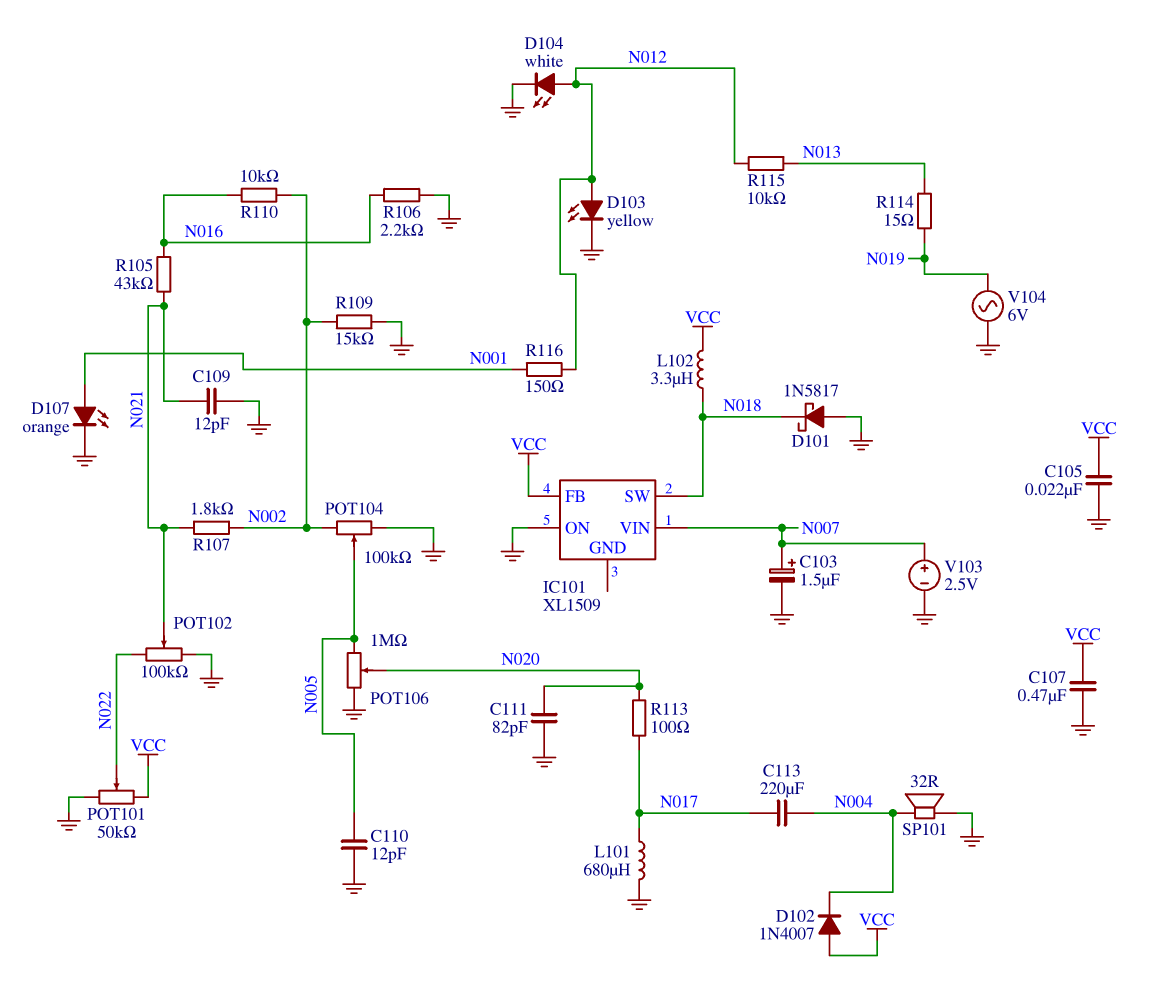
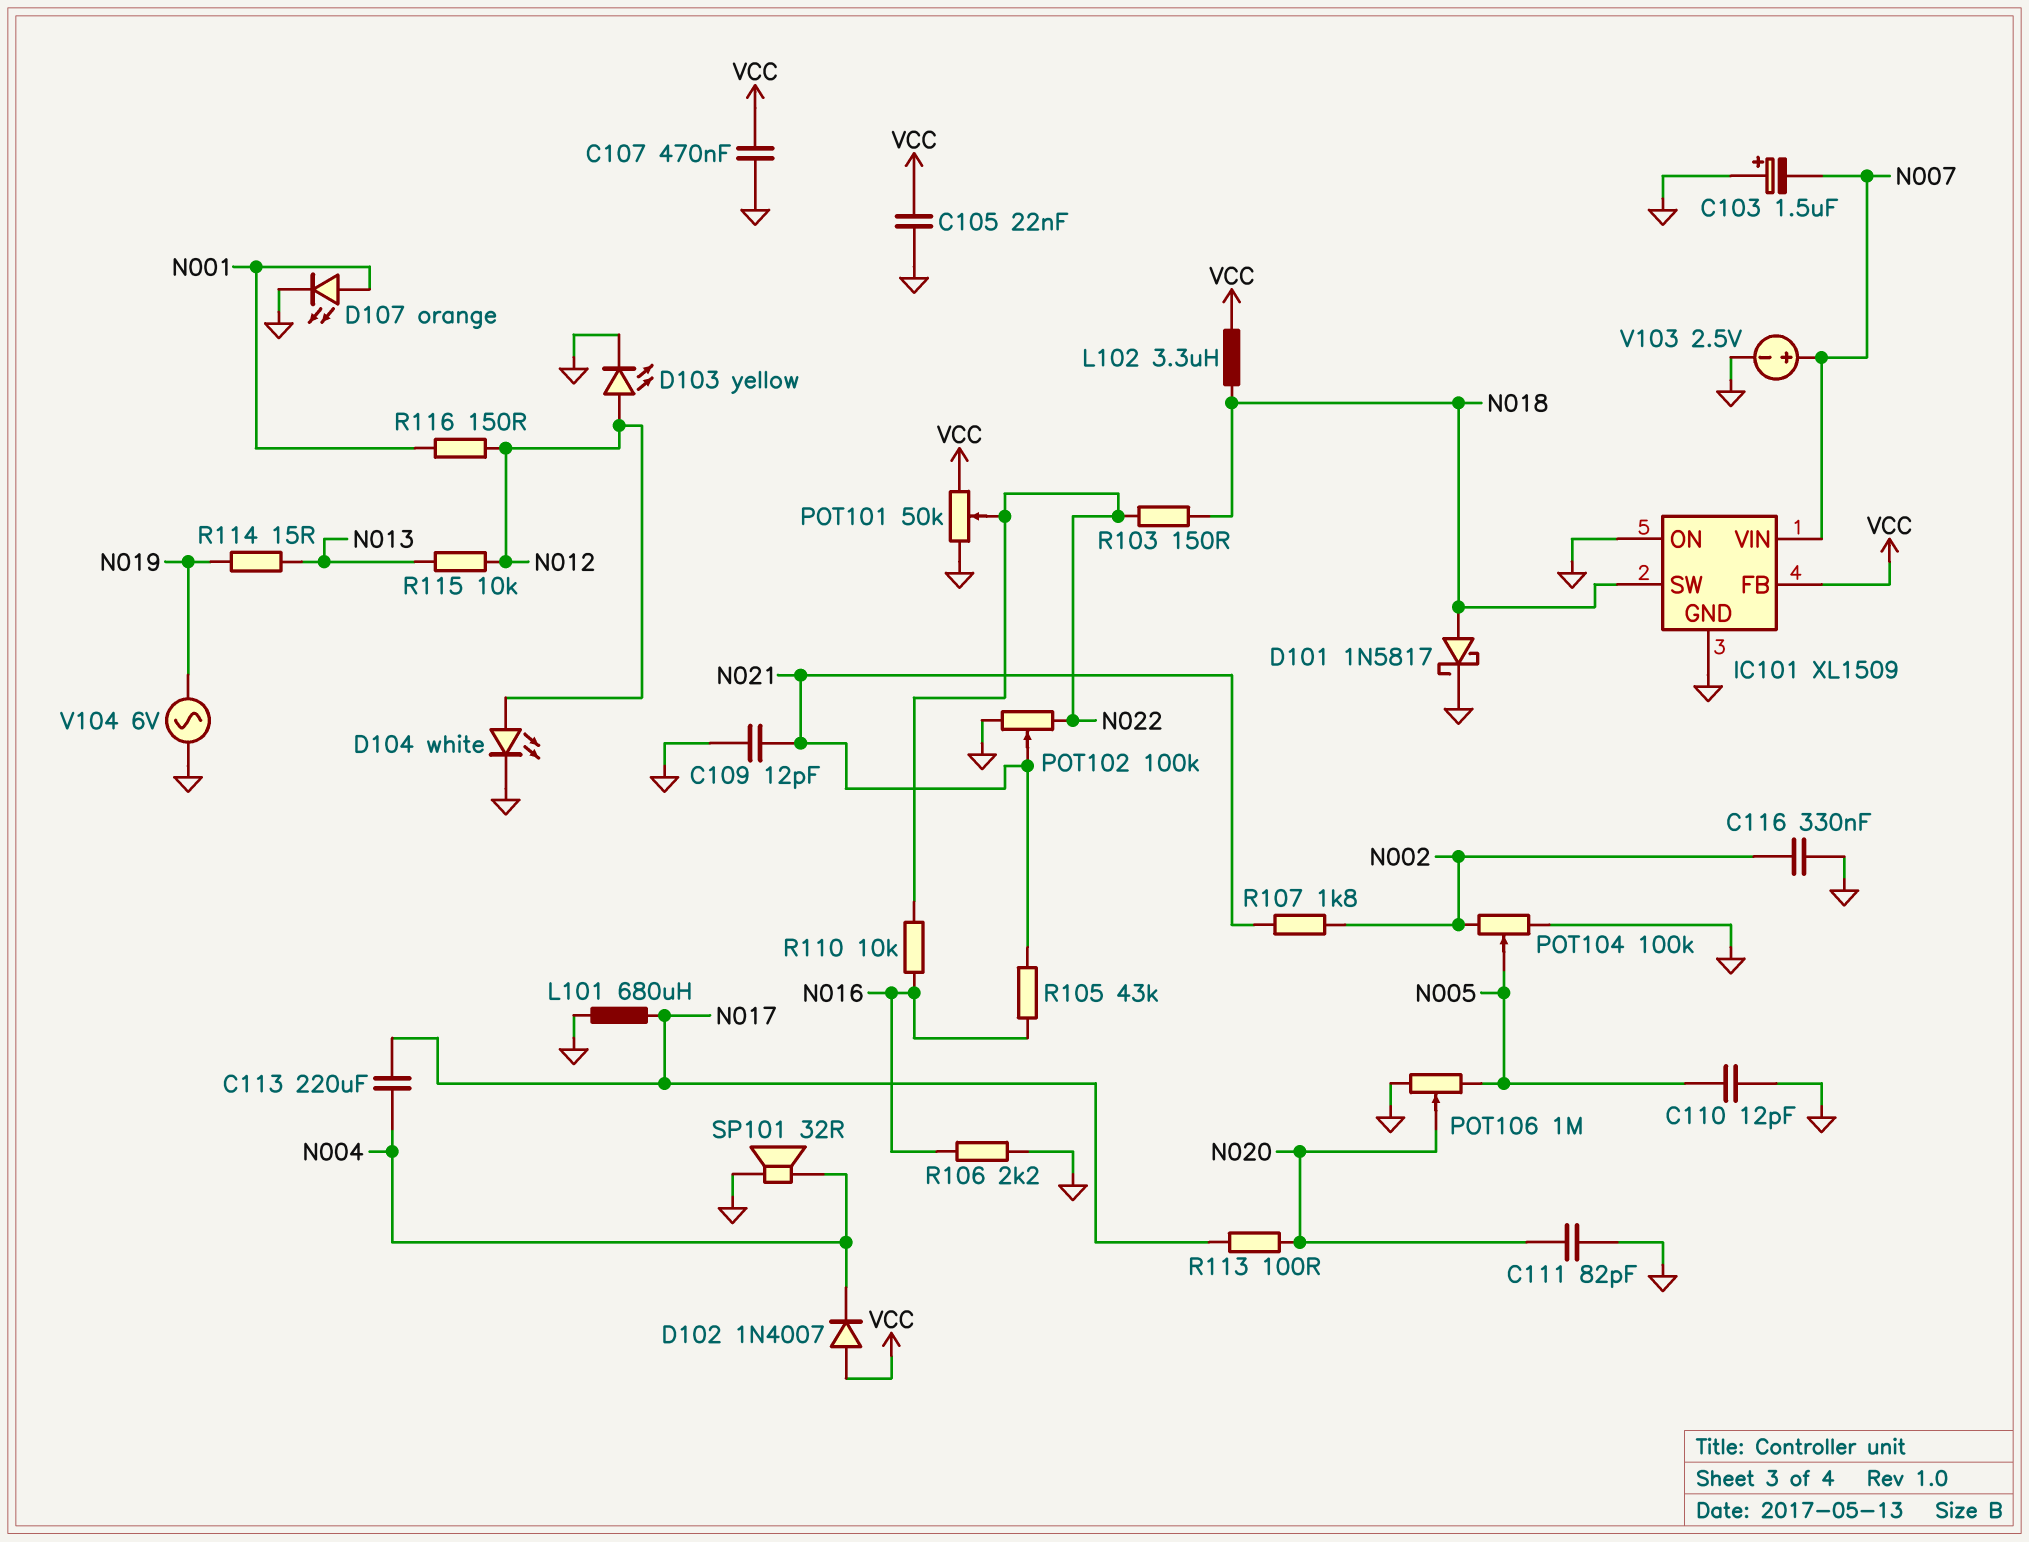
C103: 1.5uF (plus N007, minus GND) -> 1.5uF (plus GND, minus N007)
C116: none -> 330nF (GND, N002)
D101: schottky 1N5817 (A GND, K N018) -> schottky 1N5817 (A N018, K GND)
IC101 pin GND: none -> GND
R103: none -> 150 (N018, N022)
R109: 15k (GND, N002) -> none
R110: 10k (N002, N016) -> 10k (N016, N022)

